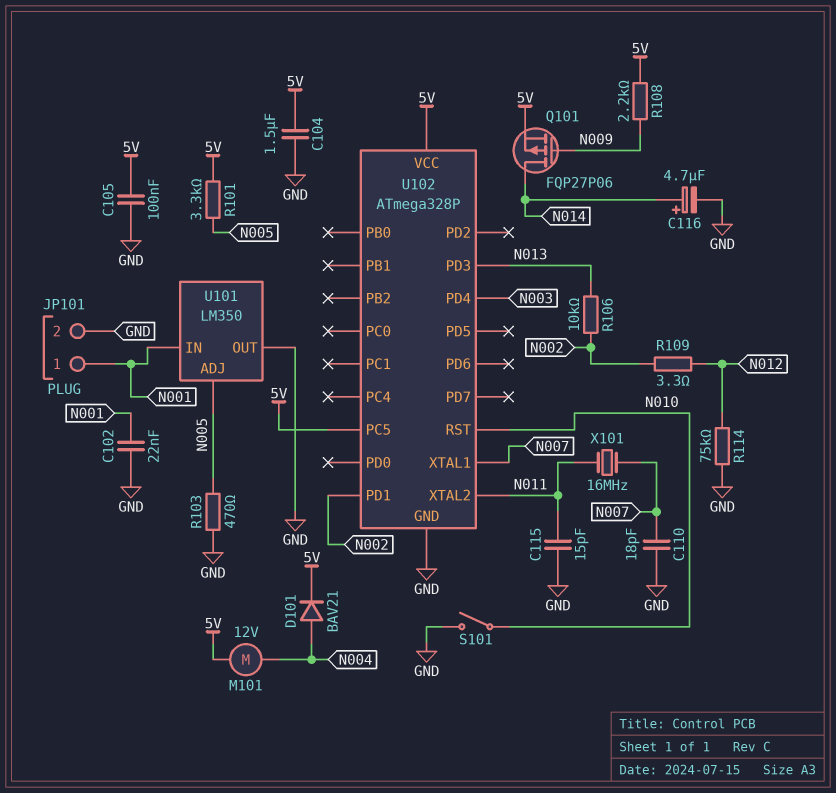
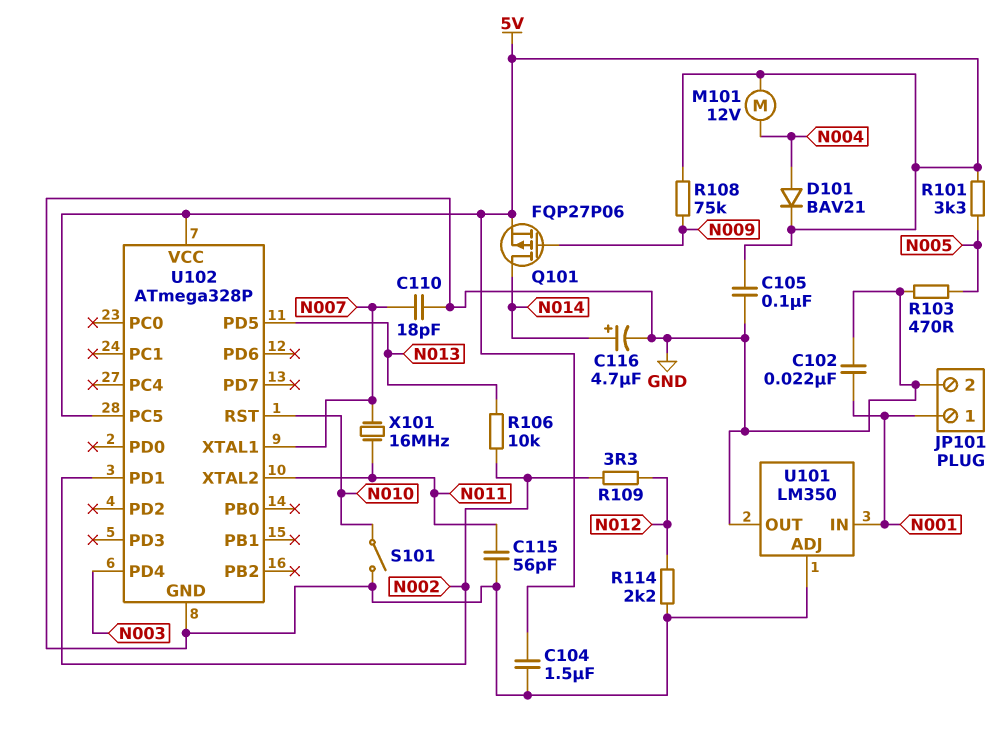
C115: 15pF (GND, N011) -> 56pF (GND, N011)
R108: 2.2k (5V, N009) -> 75k (5V, N009)
R114: 75k (GND, N012) -> 2.2k (GND, N012)
U101 pin ADJ: N005 -> GND
U102 pin PD3: N013 -> none
U102 pin PD5: none -> N013

